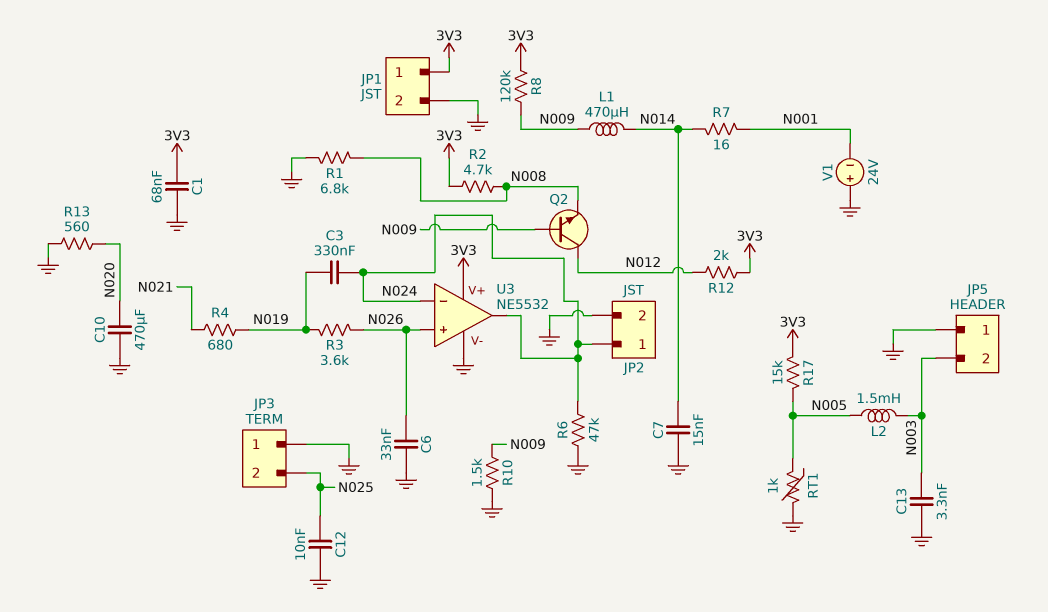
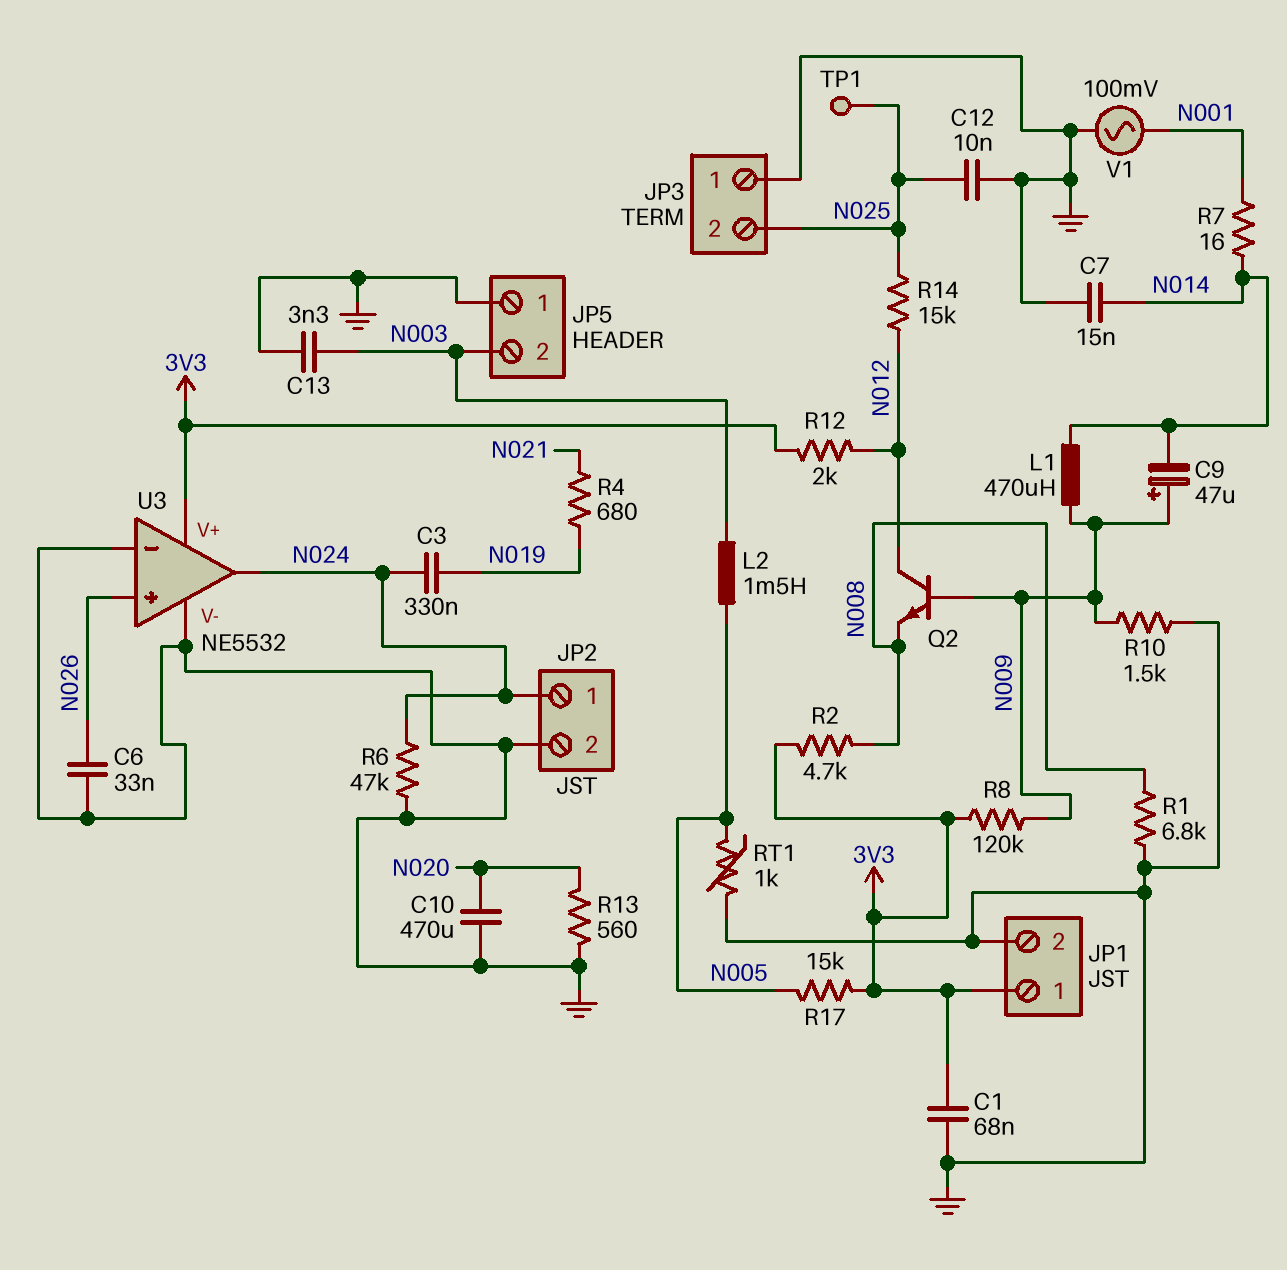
C9: none -> 47uF (plus N009, minus N014)
R3: 3.6k (N019, N026) -> none
R14: none -> 15k (N012, N025)
TP1: none -> test point (N025)
U3 pin in-: N024 -> GND
V1: 24V (plus GND, minus N001) -> AC 100mV (GND, N001)

